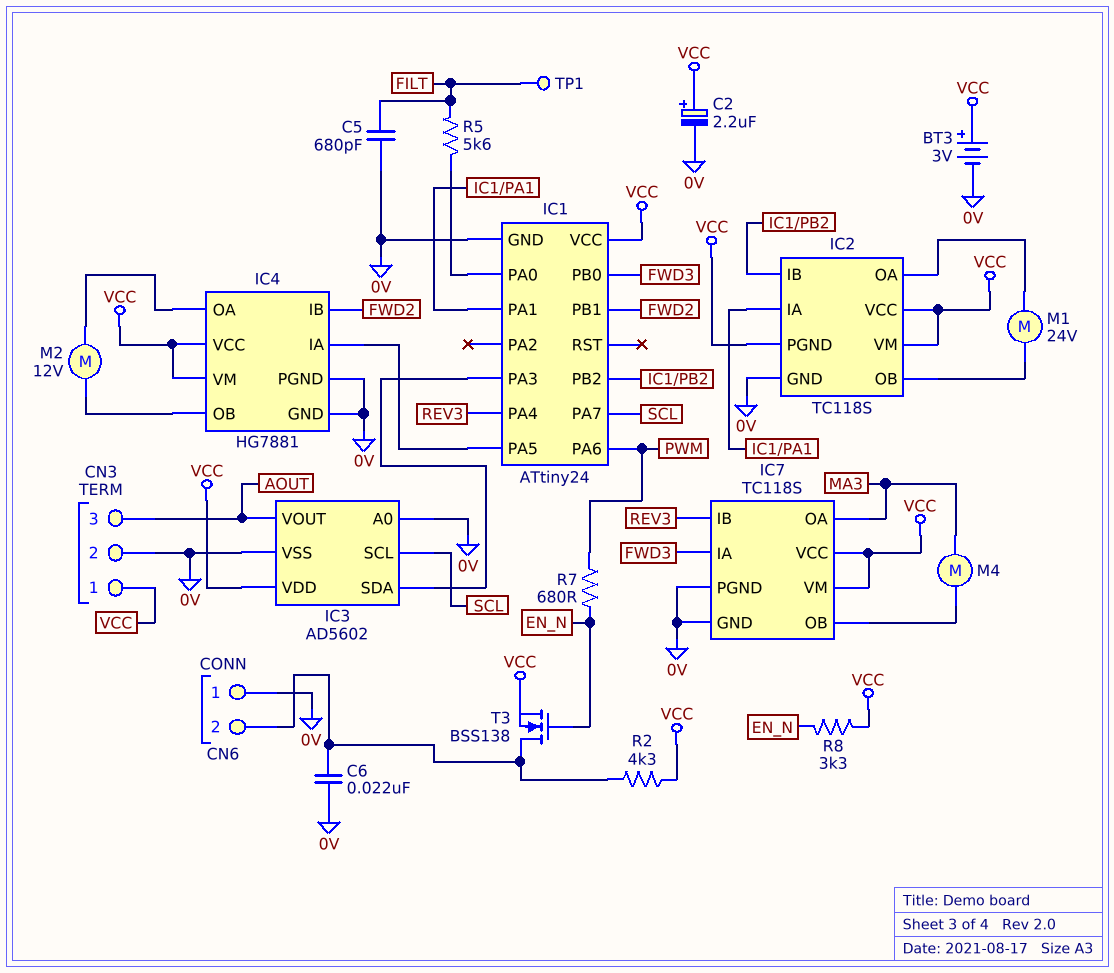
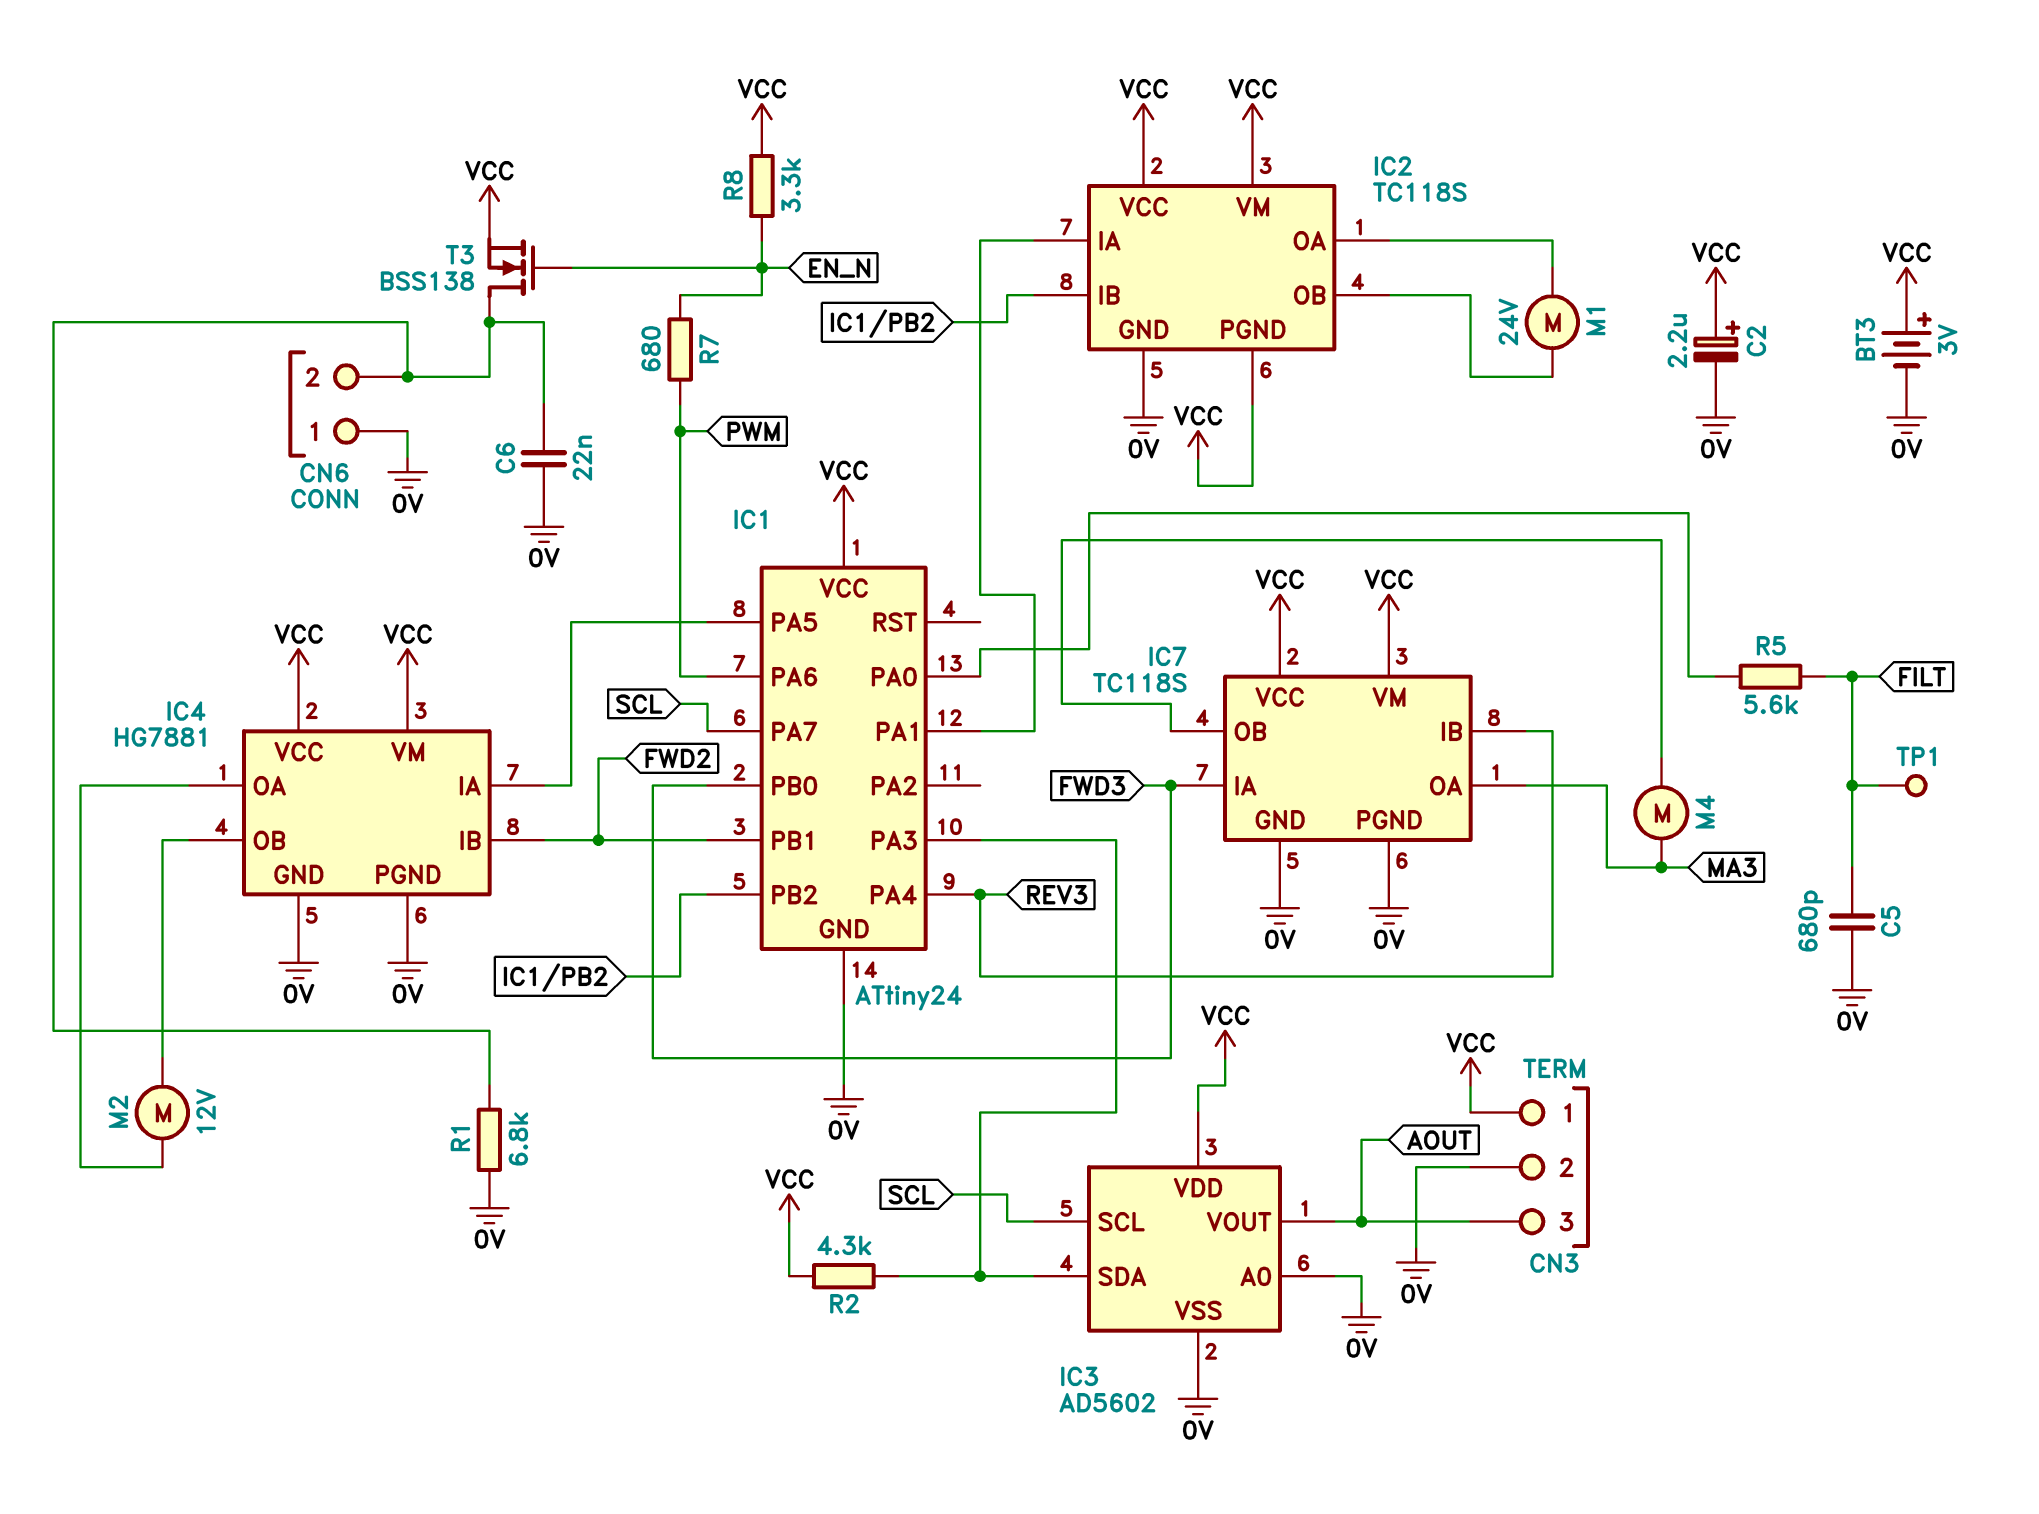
R1: none -> 6.8k (0V, CN6/2)
R2: 4.3k (CN6/2, VCC) -> 4.3k (IC1/PA3, VCC)

